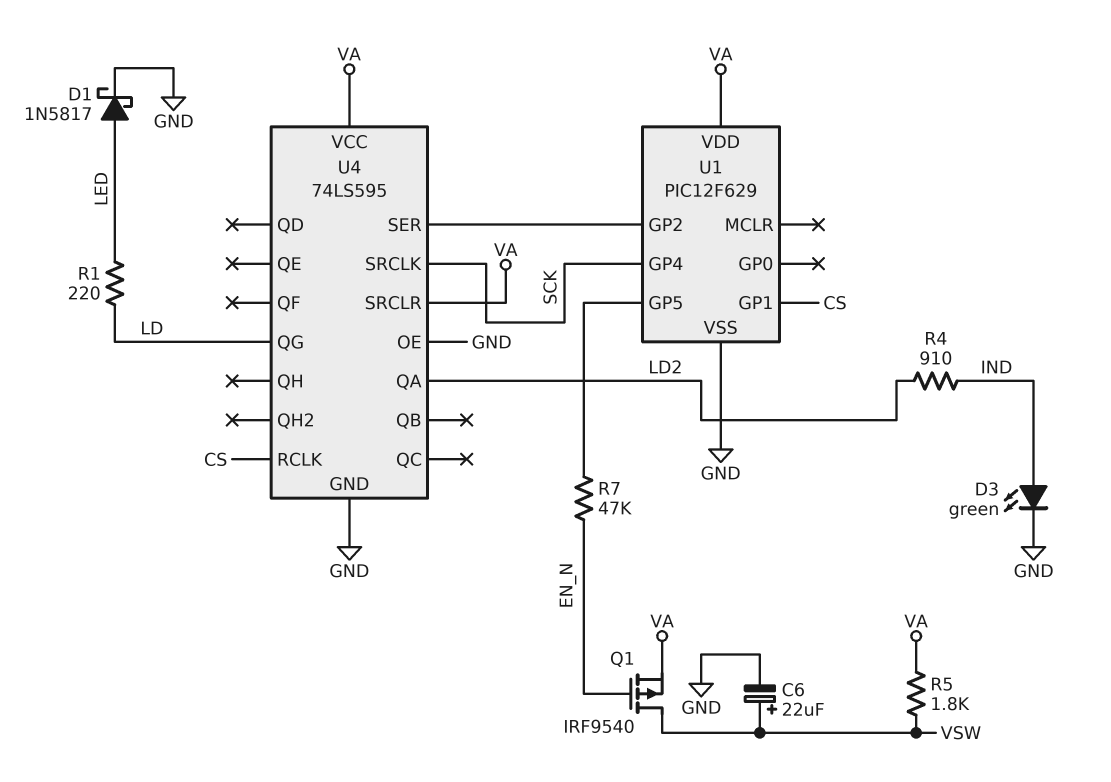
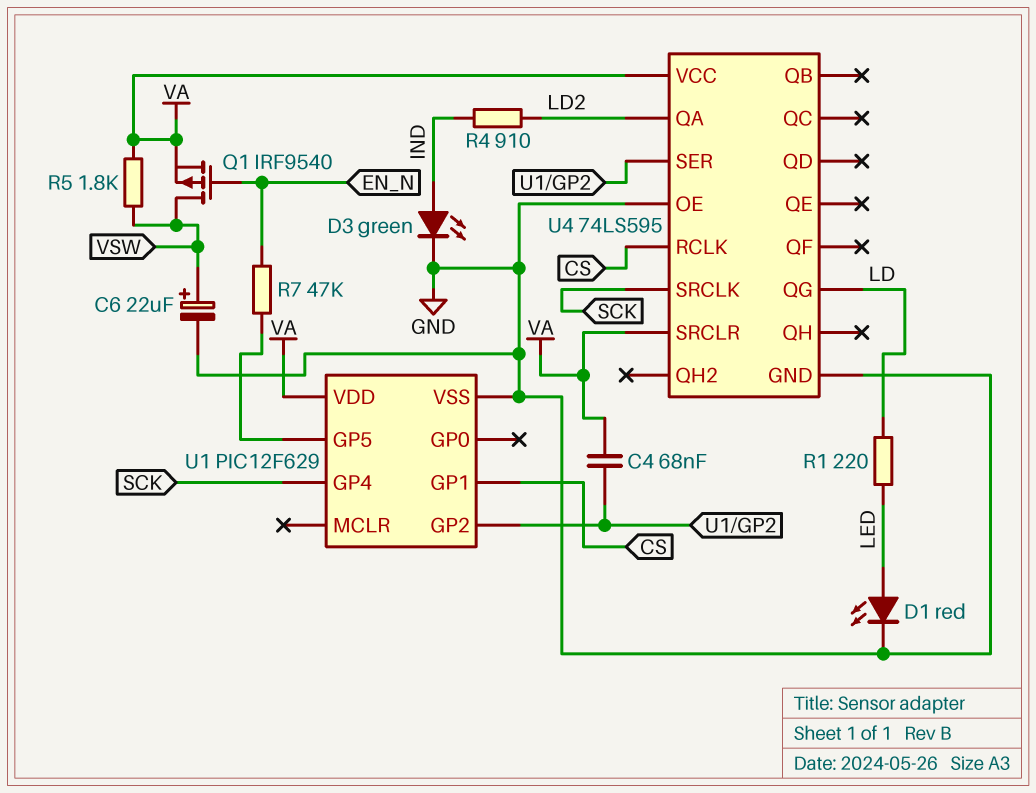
C4: none -> 68nF (U1/GP2, VA)
D1: schottky 1N5817 (A LED, K GND) -> LED red (A LED, K GND)

